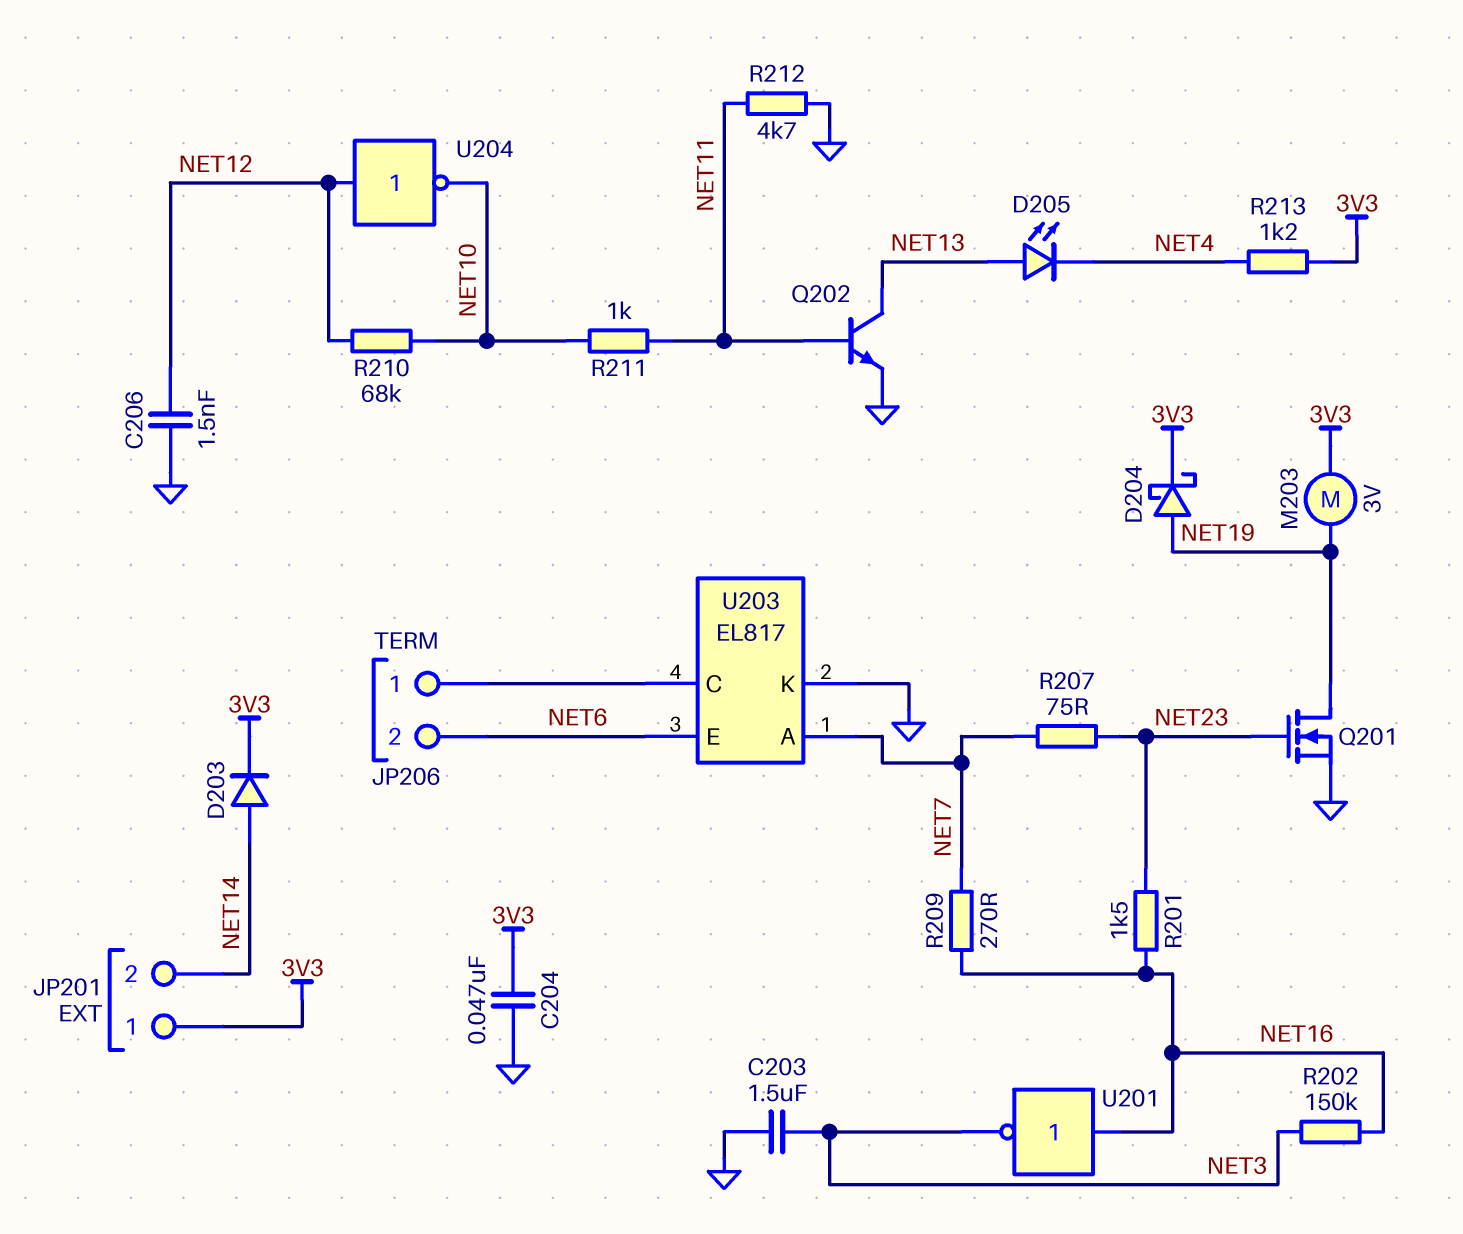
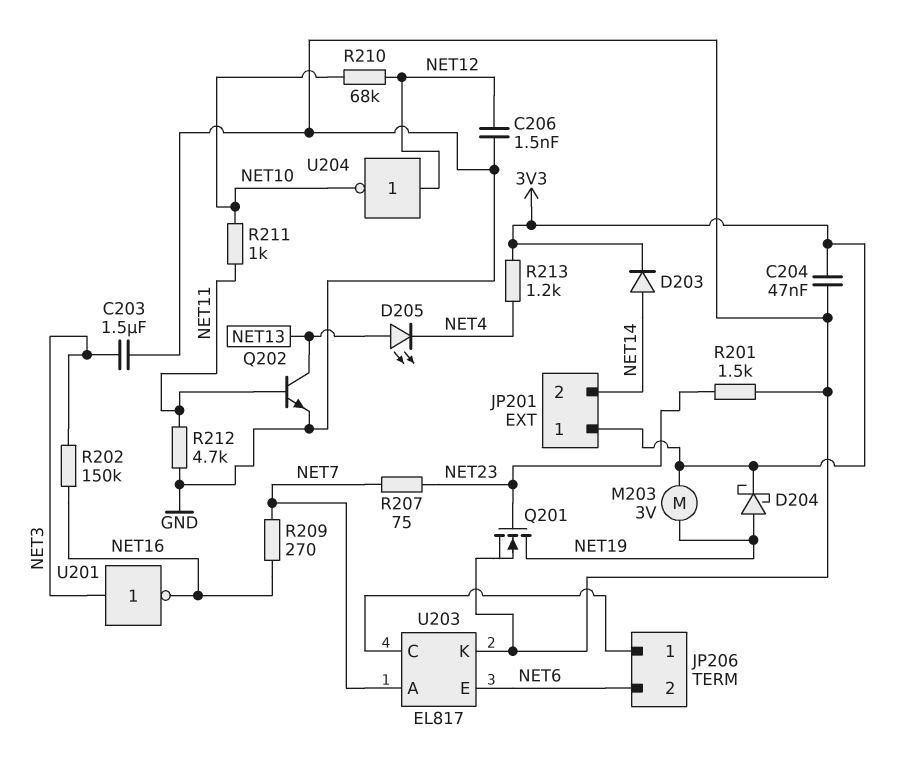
R201: 1.5k (NET16, NET23) -> 1.5k (GND, NET23)
U201: NOT (in NET16, out NET3) -> NOT (in NET3, out NET16)

